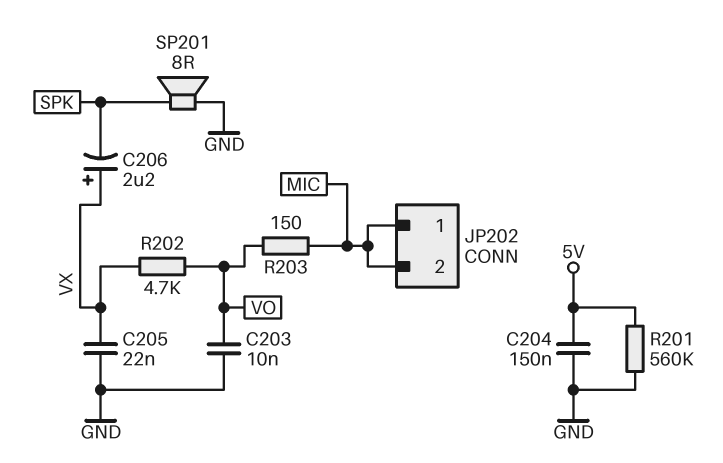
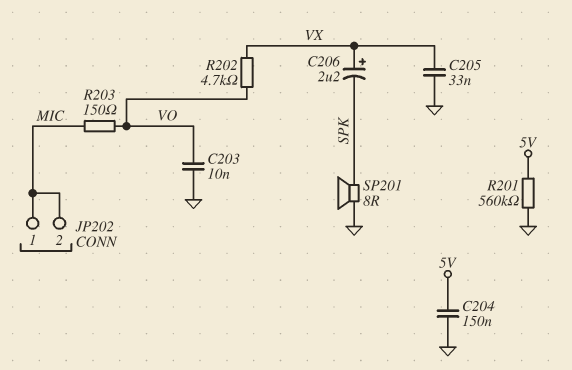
C205: 22nF (GND, VX) -> 33nF (GND, VX)

